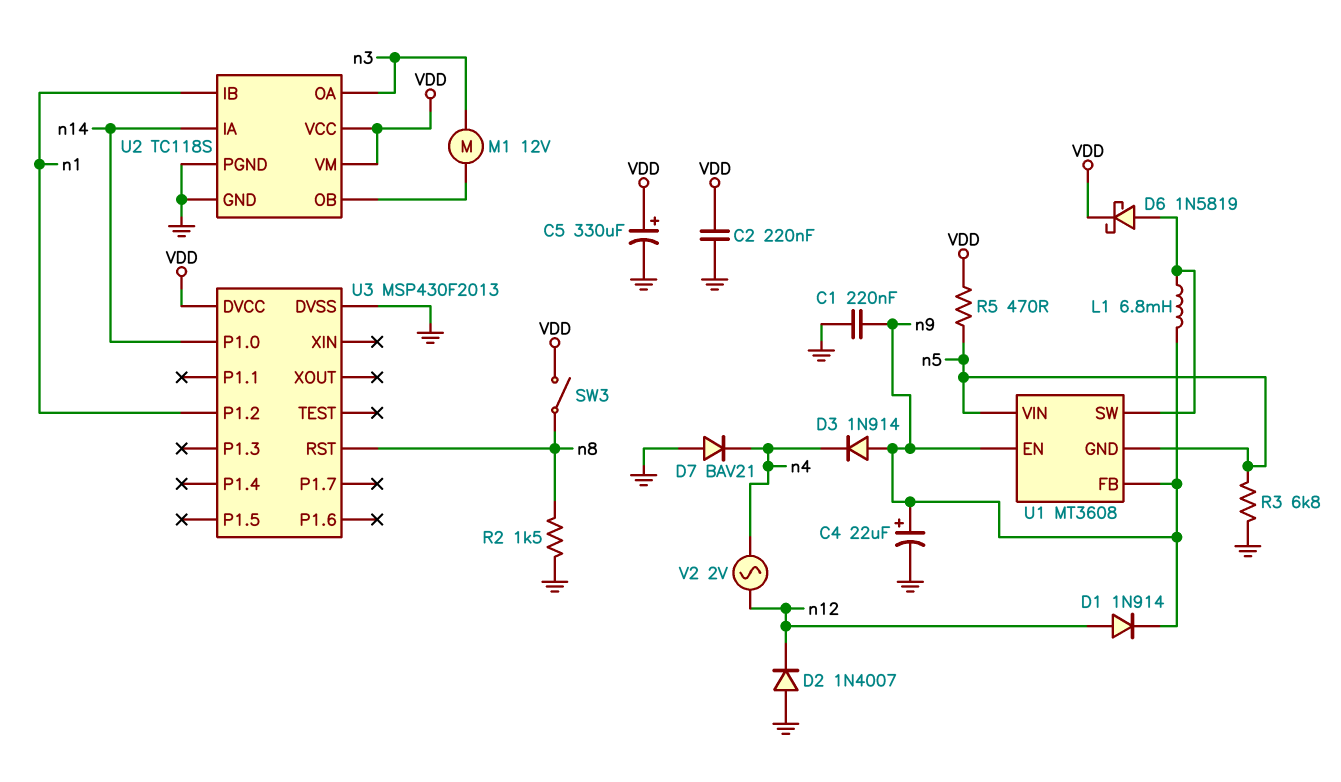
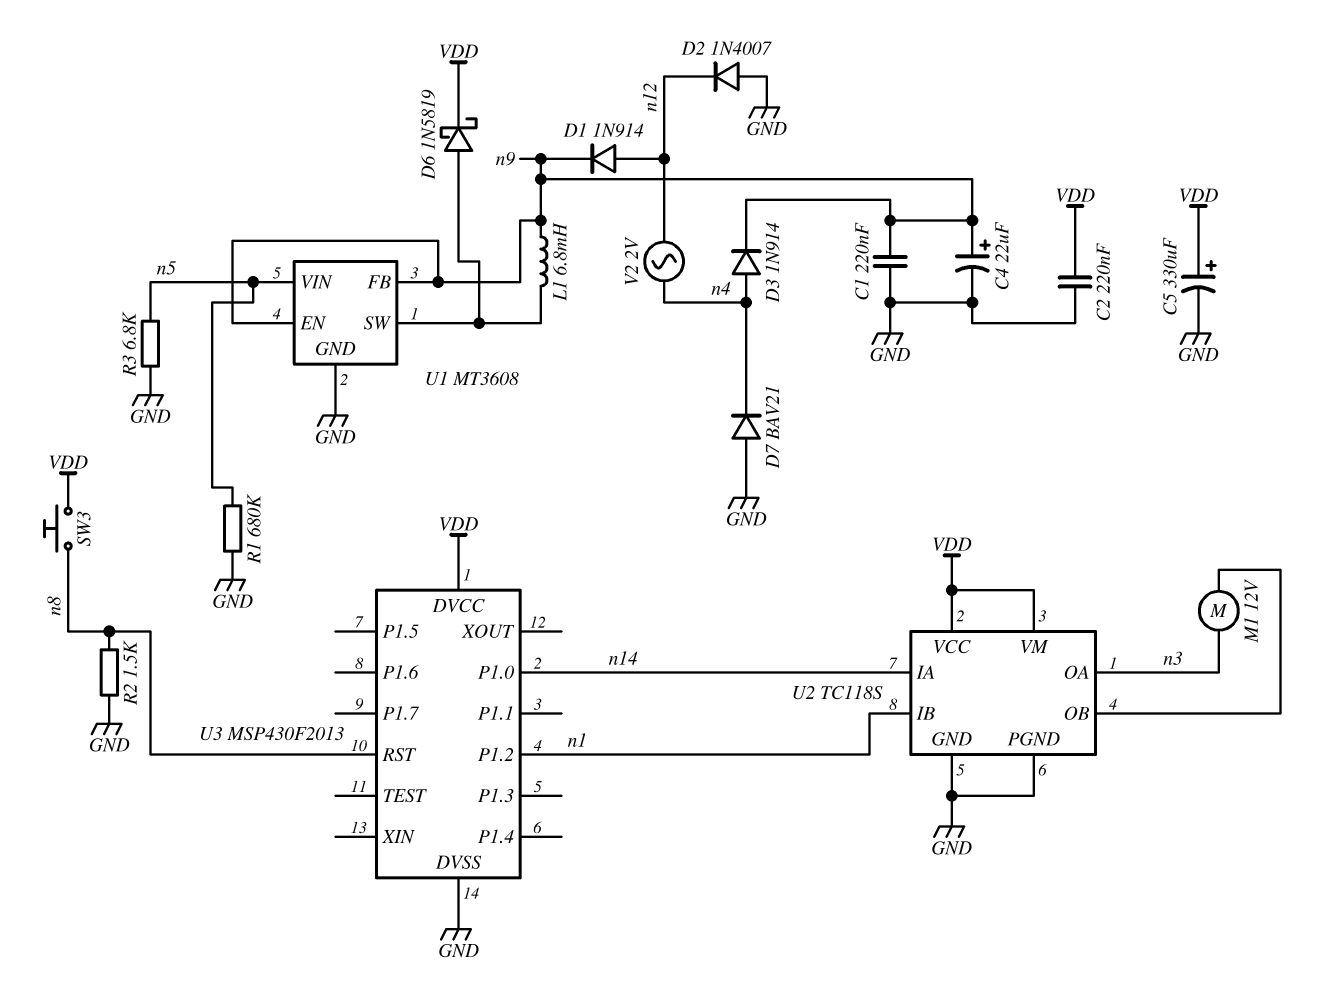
D3: diode 1N914 (A n9, K n4) -> diode 1N914 (A n4, K n9)
R1: none -> 680k (GND, n5)
R5: 470 (VDD, n5) -> none
SW3: switch (VDD, n8) -> button (VDD, n8)
U1 pin GND: n5 -> GND

